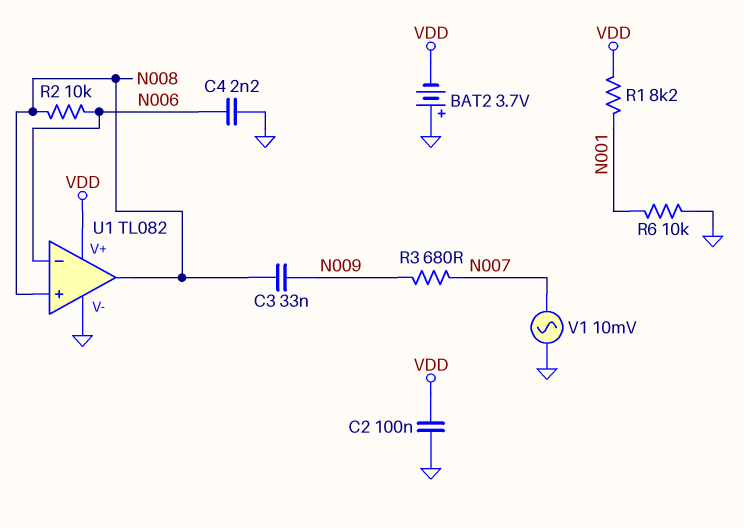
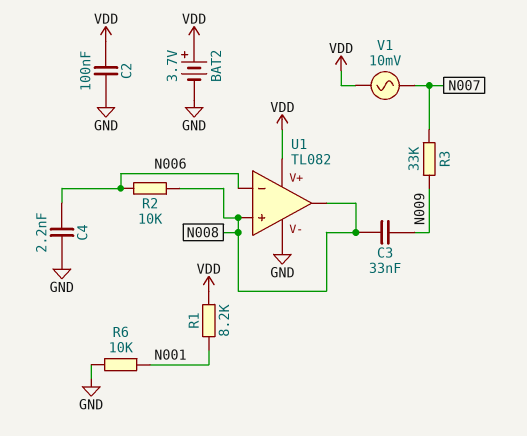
BAT2: 3.7V (plus GND, minus VDD) -> 3.7V (plus VDD, minus GND)
R3: 680 (N007, N009) -> 33k (N007, N009)
V1: AC 10mV (GND, N007) -> AC 10mV (N007, VDD)

